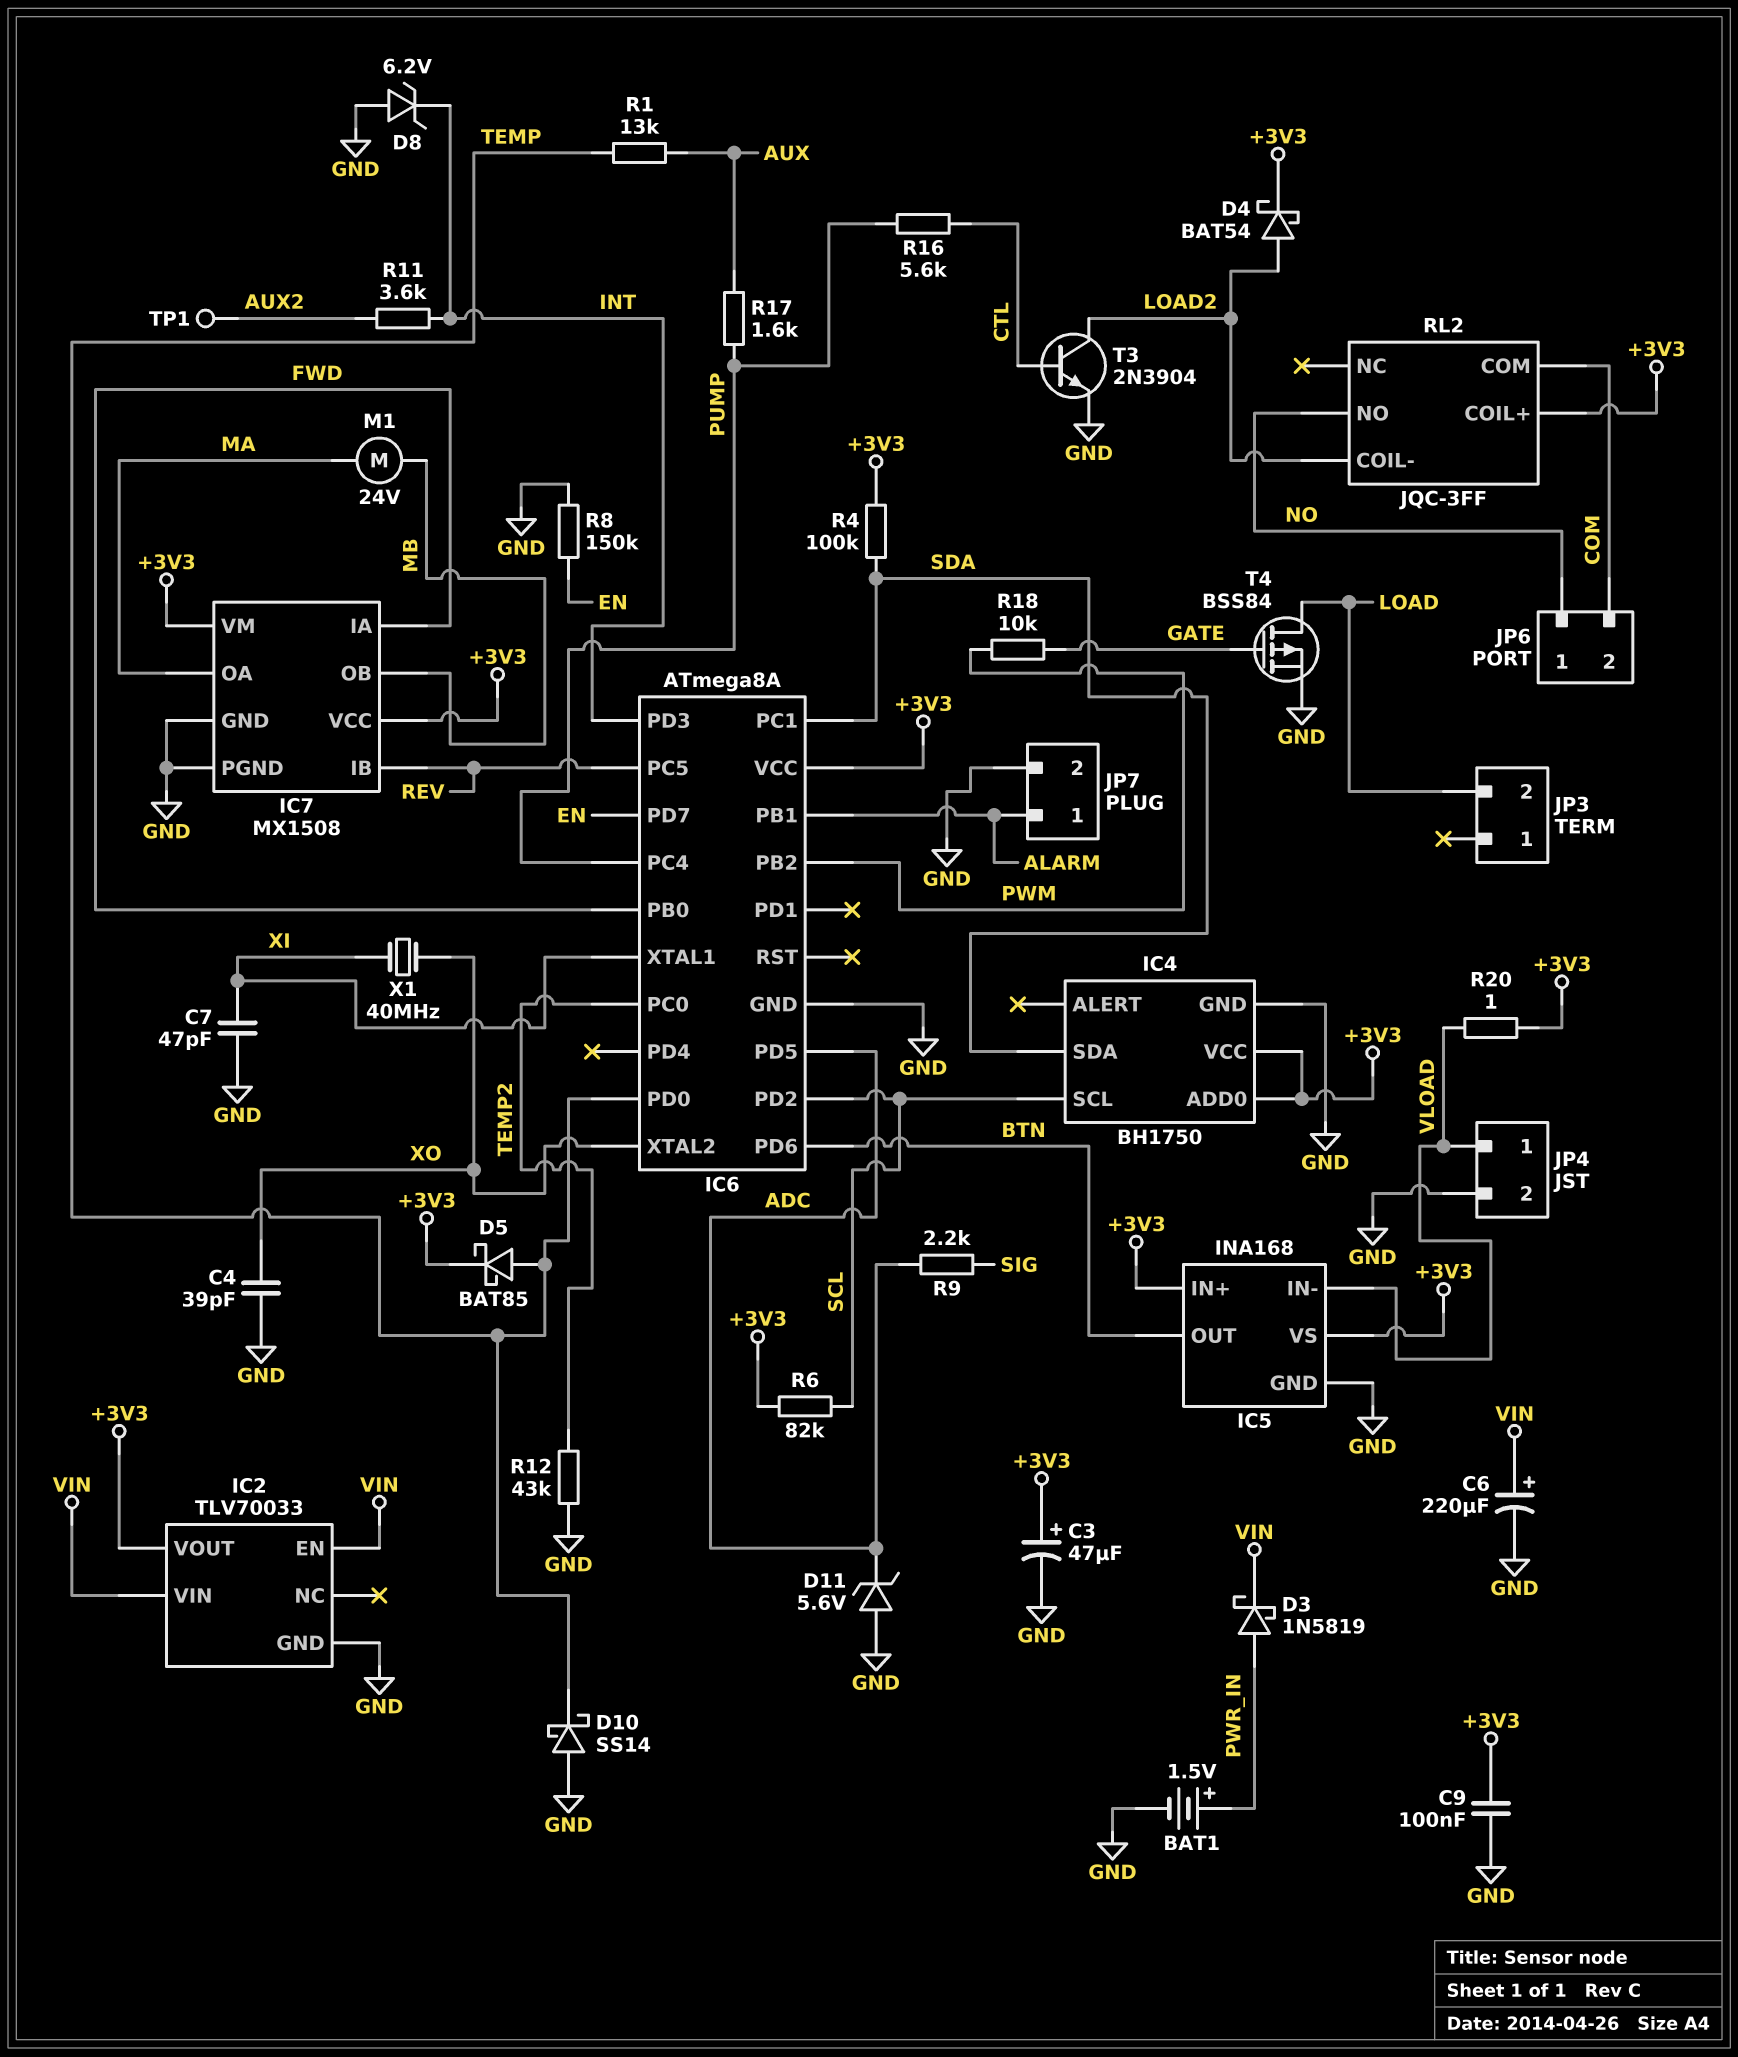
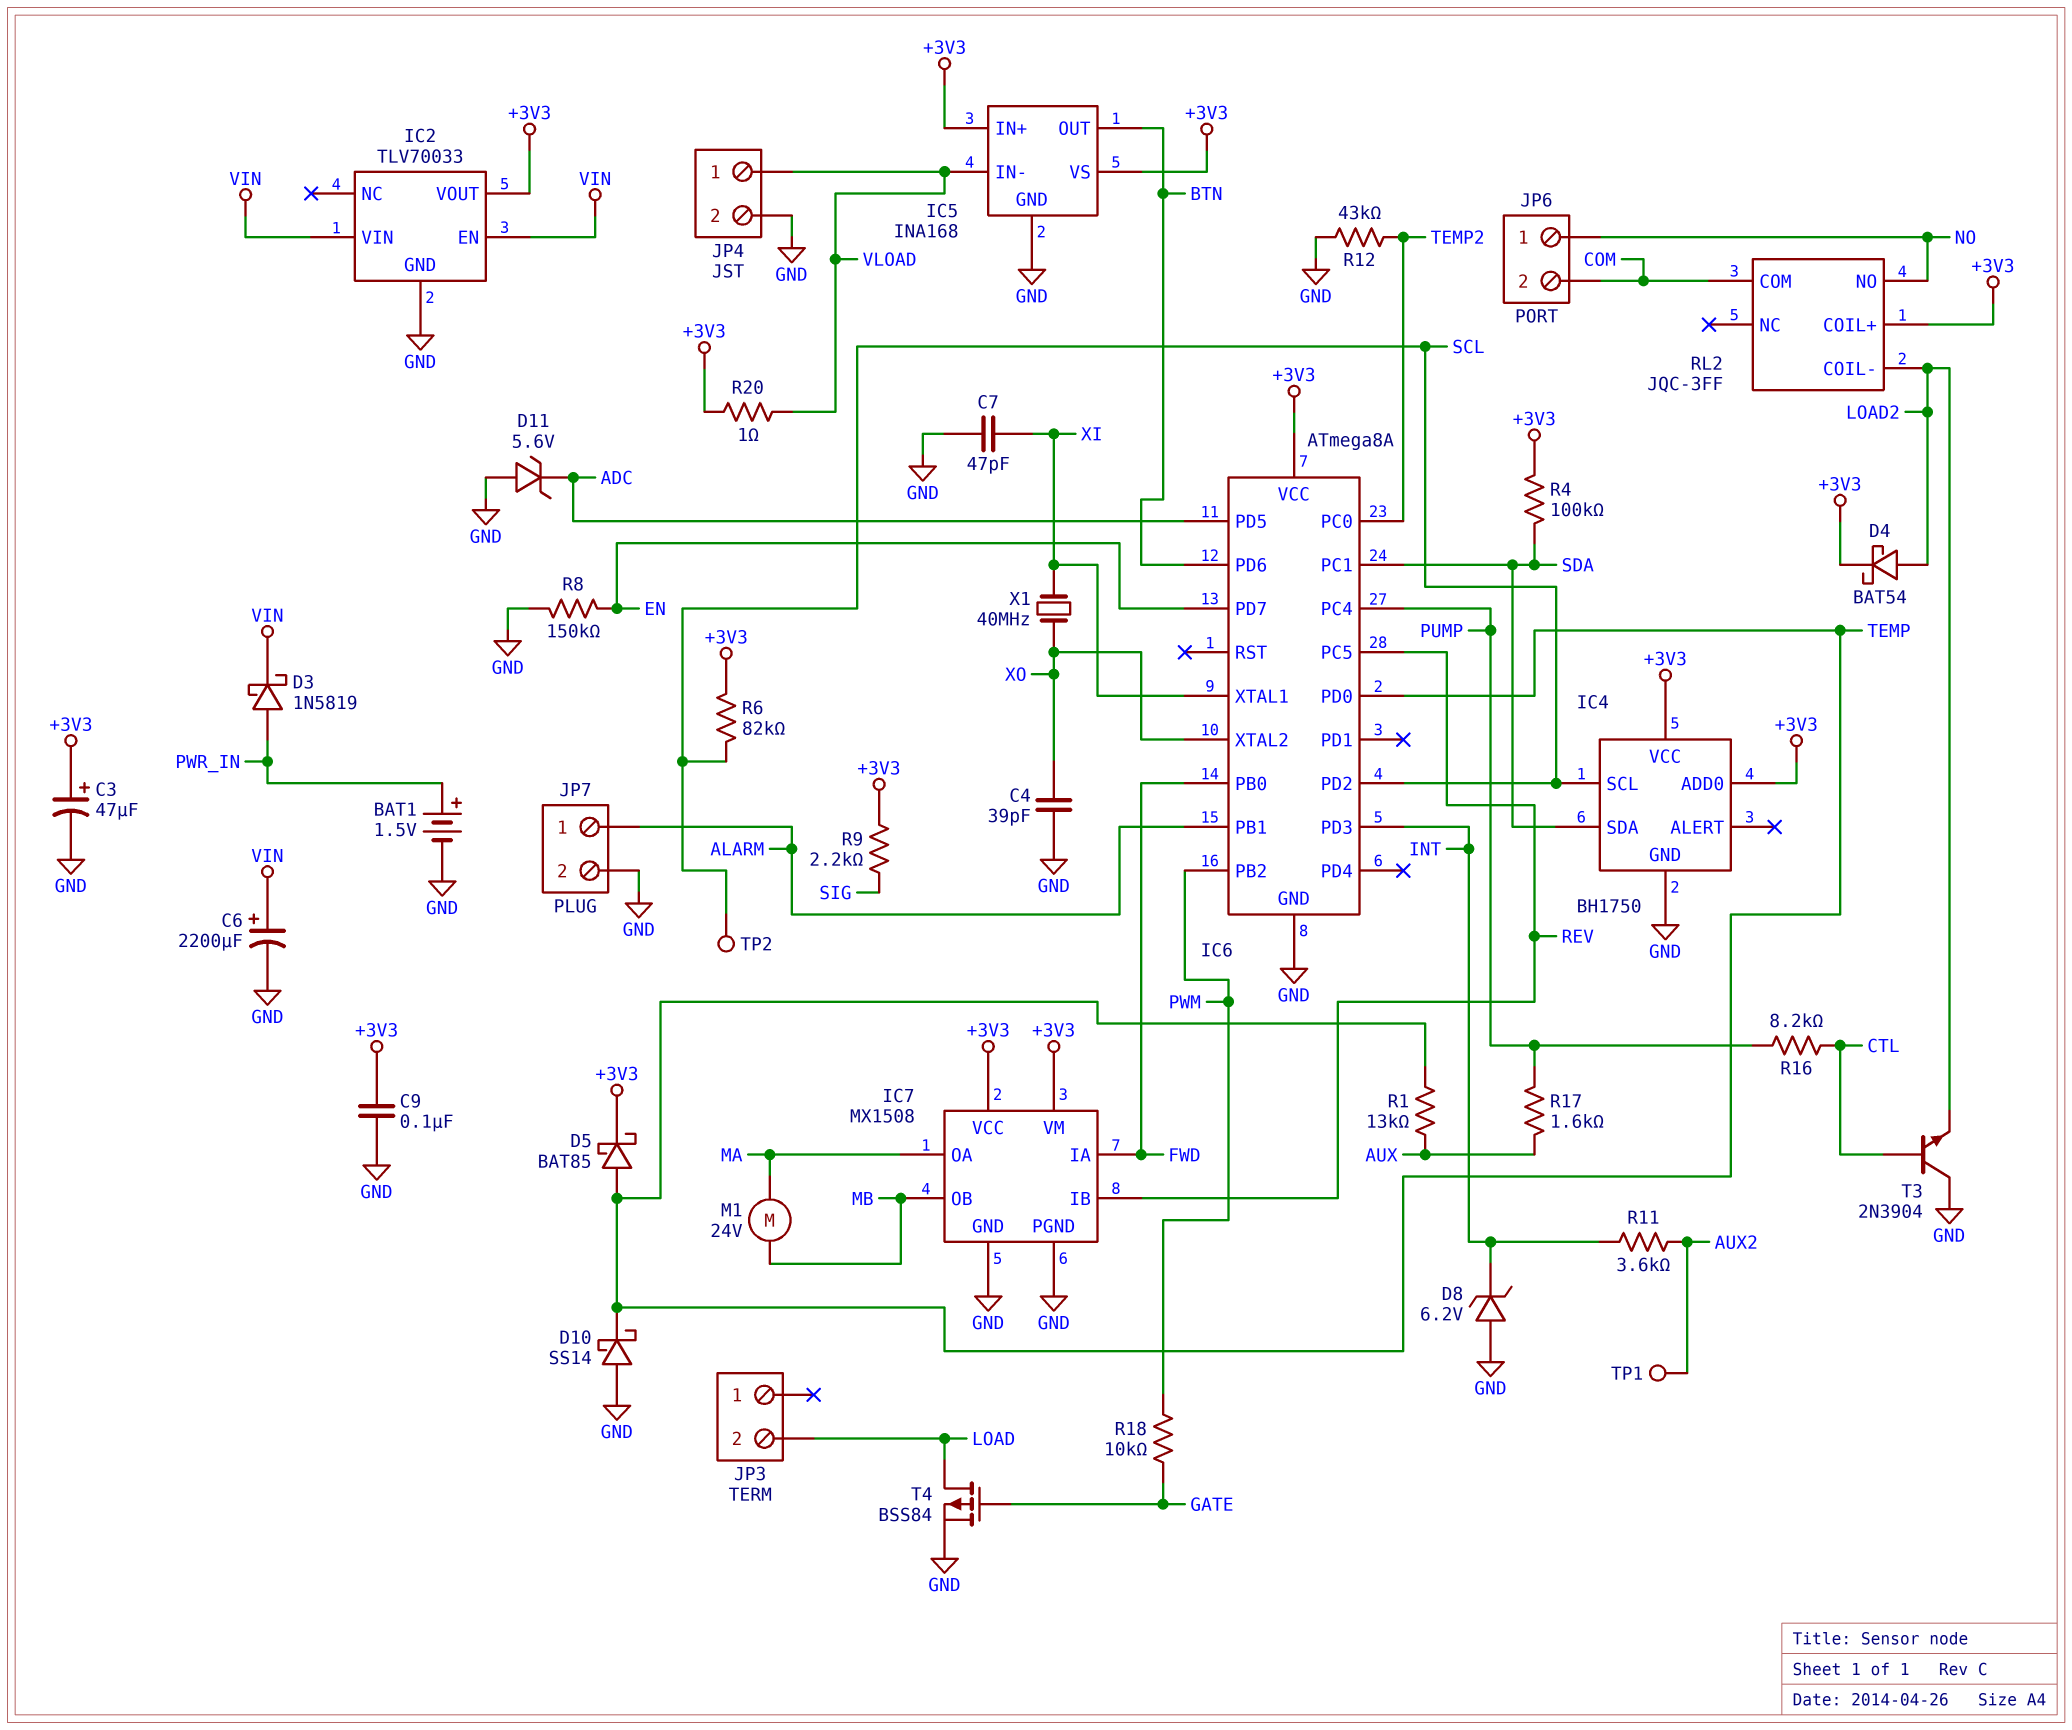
C6: 220uF (plus VIN, minus GND) -> 2200uF (plus VIN, minus GND)
R9: 2.2k (ADC, SIG) -> 2.2k (+3V3, SIG)
R16: 5.6k (CTL, PUMP) -> 8.2k (CTL, PUMP)
T3: NPN 2N3904 (B CTL, C LOAD2, E GND) -> NPN 2N3904 (B CTL, C GND, E LOAD2)
TP2: none -> test point (SCL)

